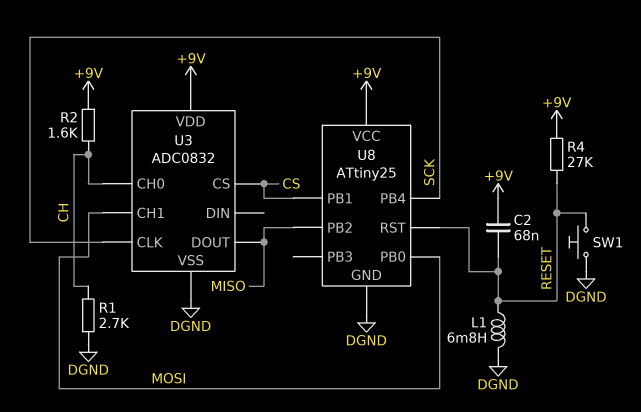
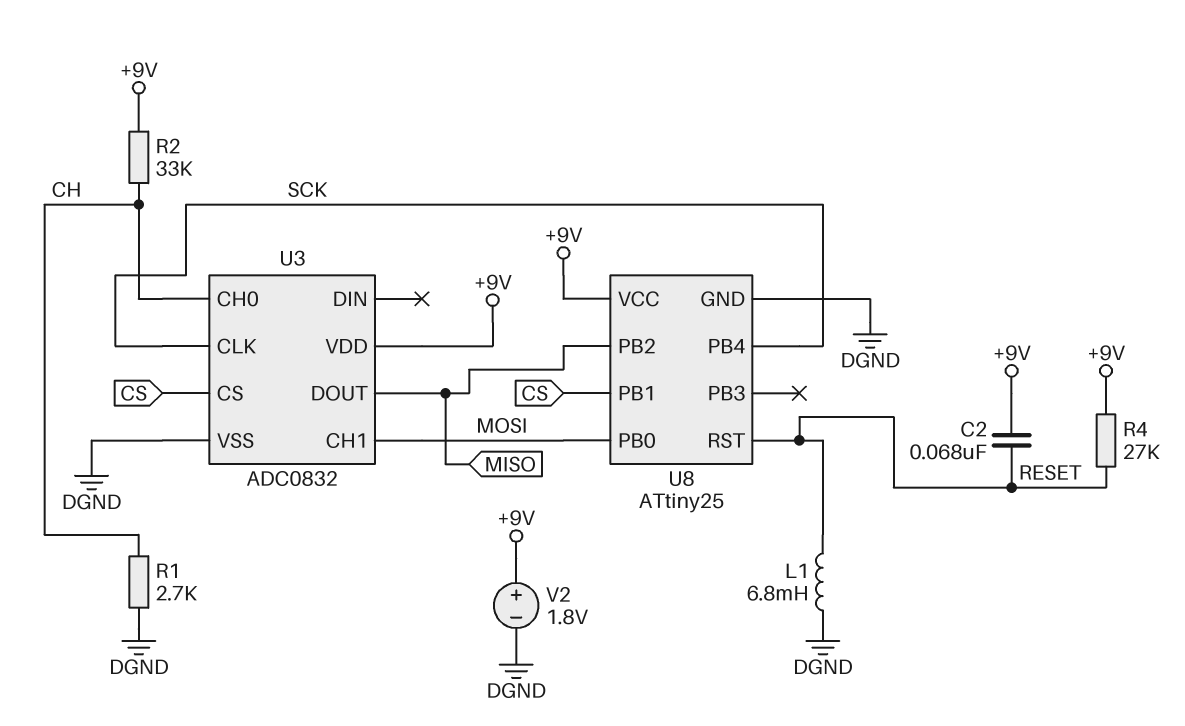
R2: 1.6k (+9V, CH) -> 33k (+9V, CH)
SW1: button (DGND, RESET) -> none
V2: none -> 1.8V (plus +9V, minus DGND)

